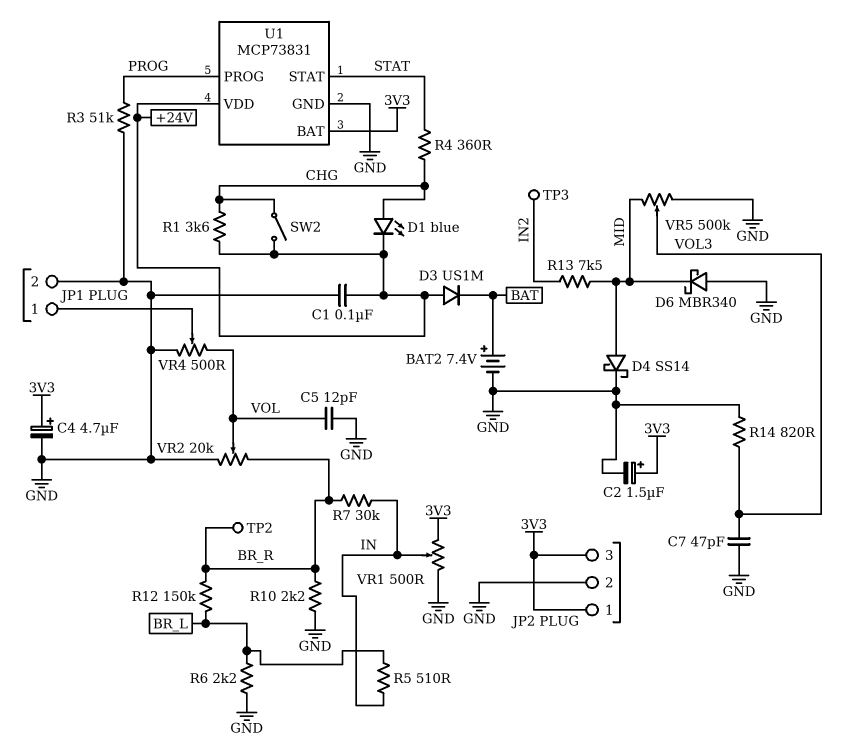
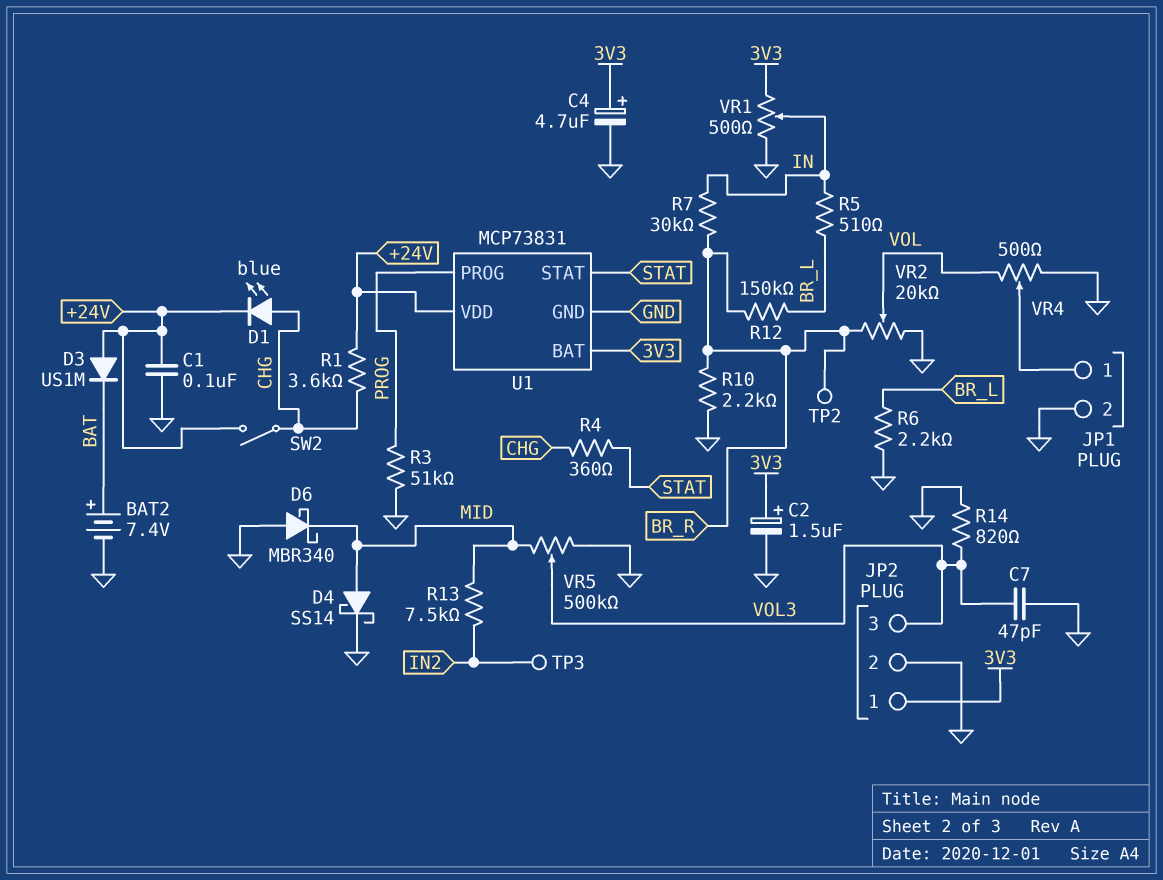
C5: 12pF (GND, VOL) -> none
JP2 pin 3: 3V3 -> VOL3

